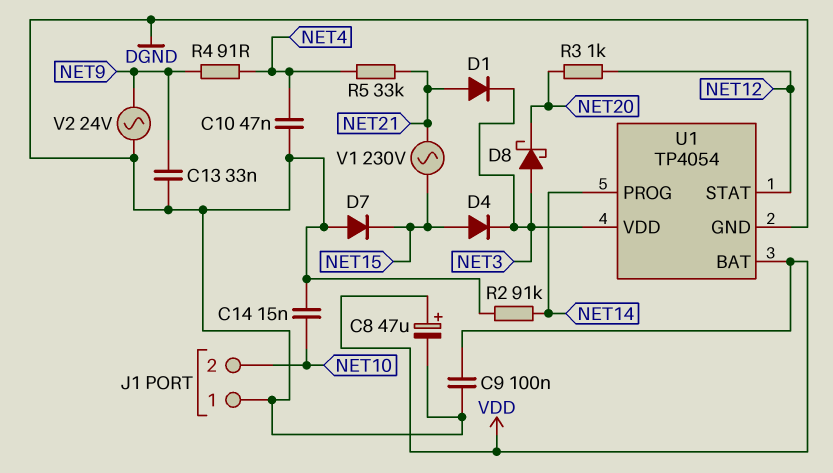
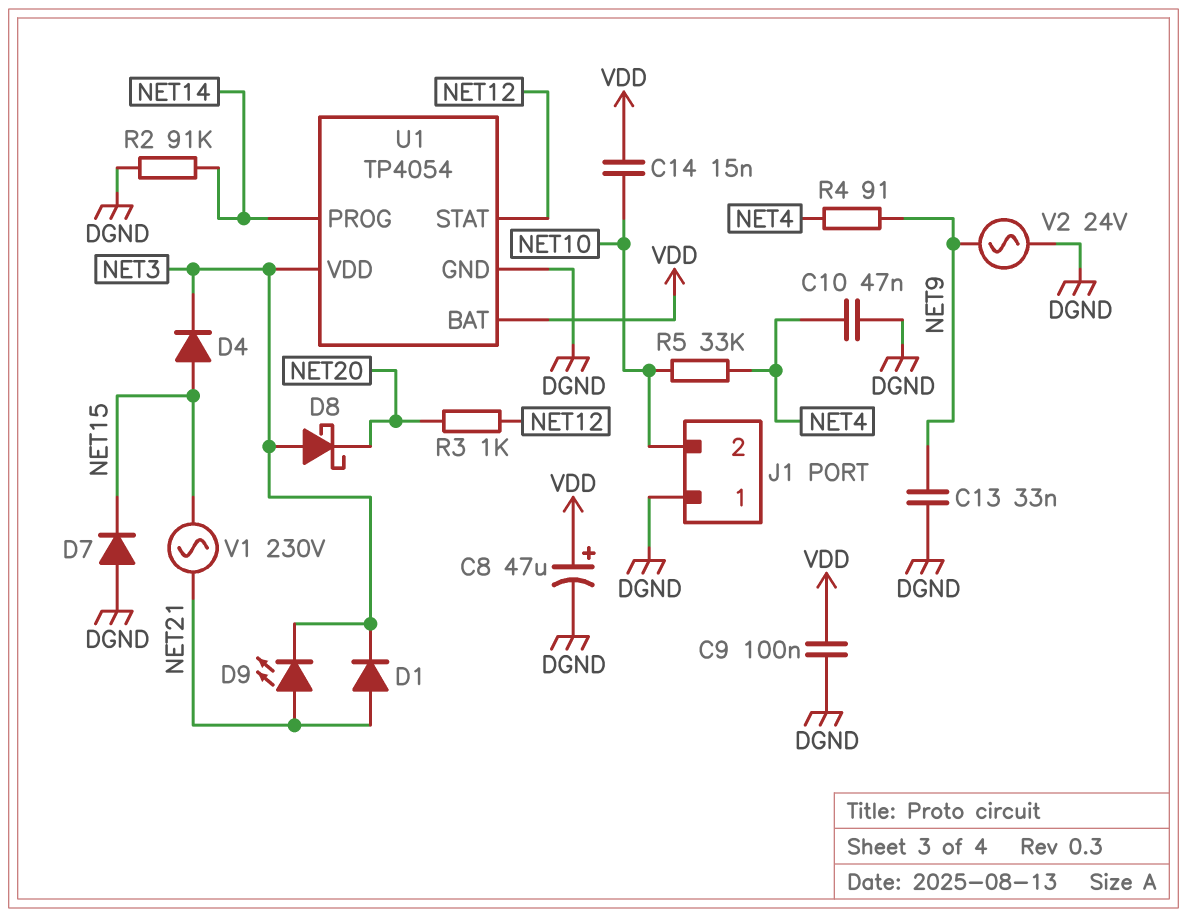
C14: 15nF (DGND, NET10) -> 15nF (NET10, VDD)
D9: none -> LED (A NET21, K NET3)
R5: 33k (NET4, NET21) -> 33k (NET4, NET10)

